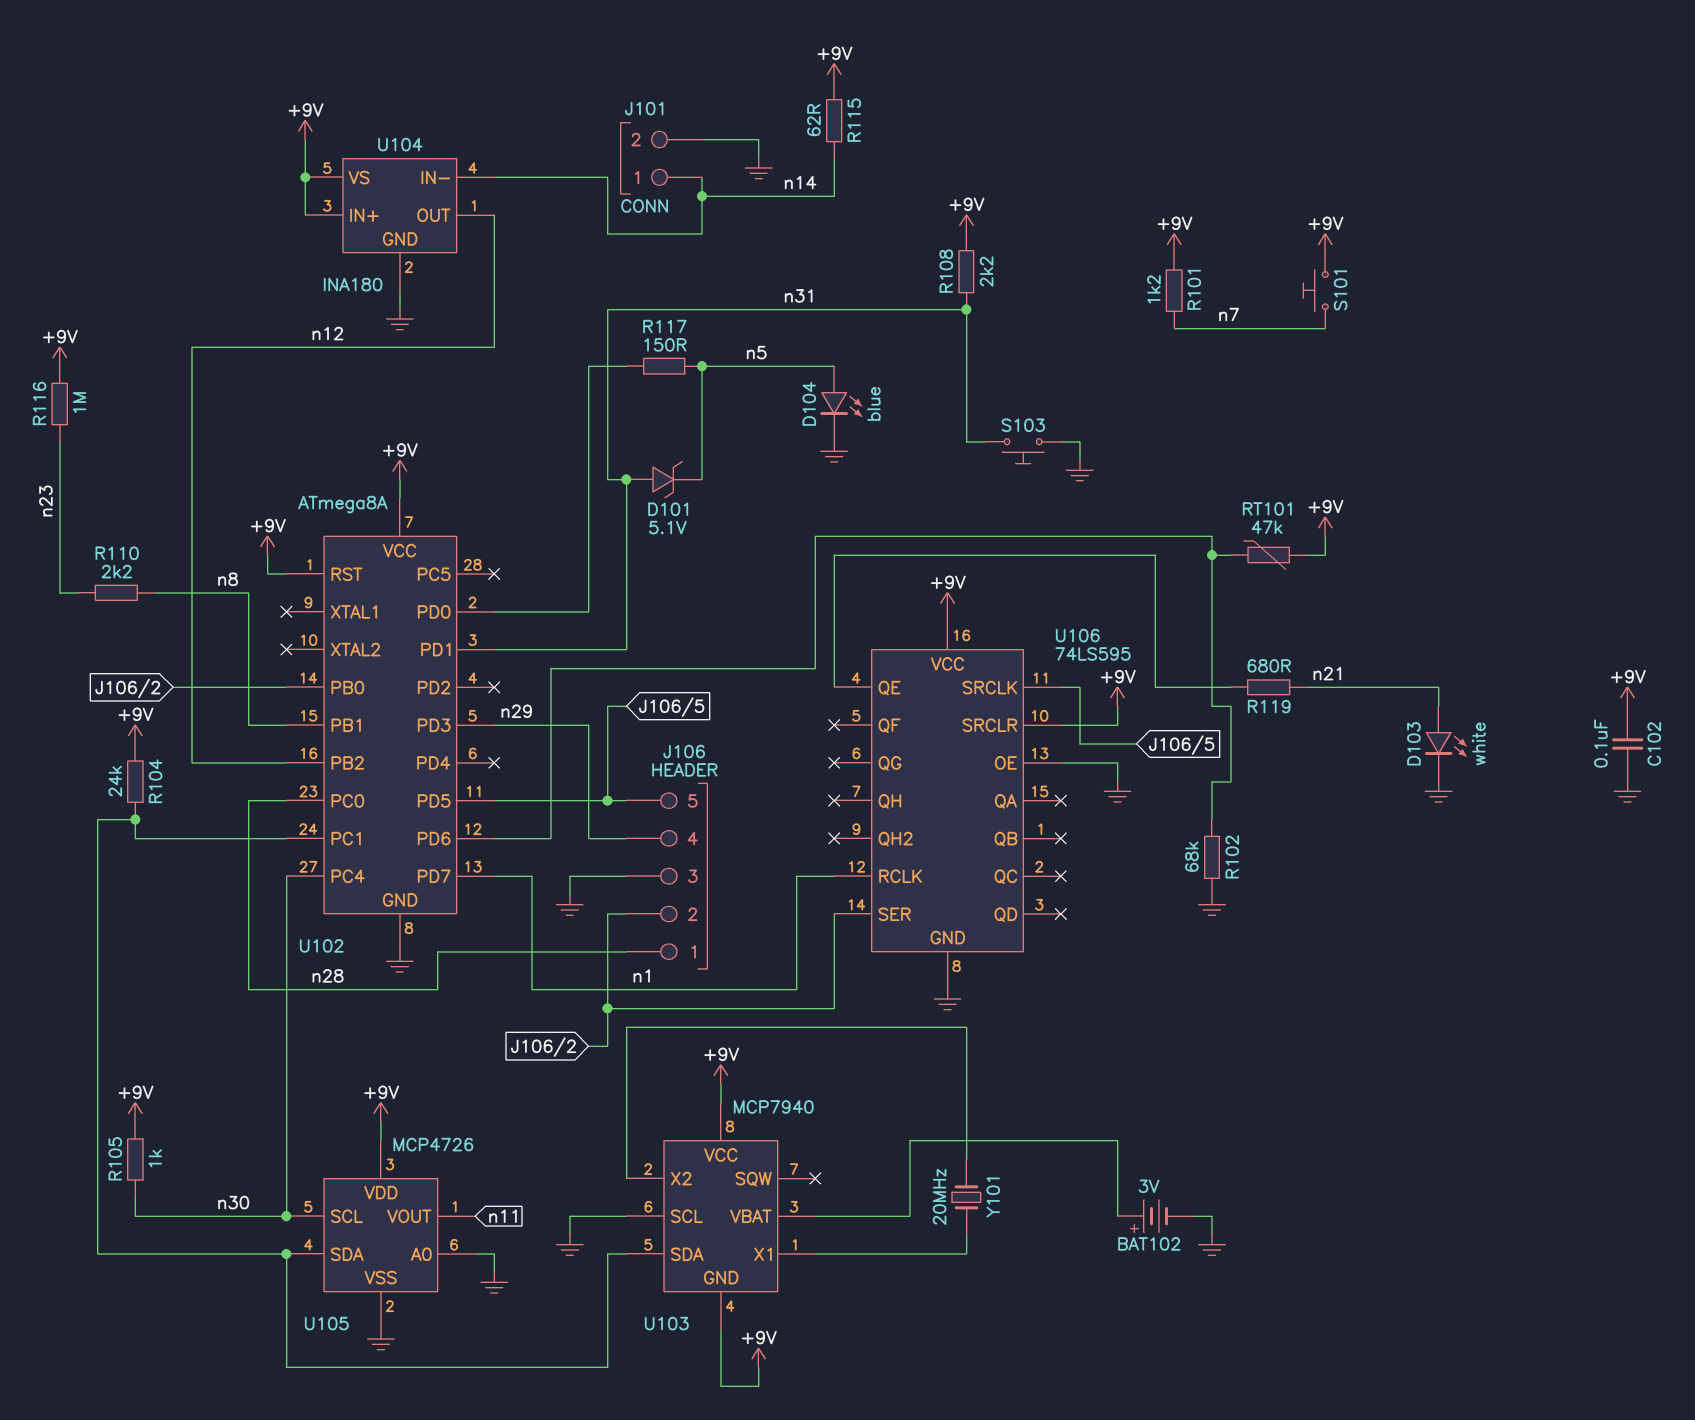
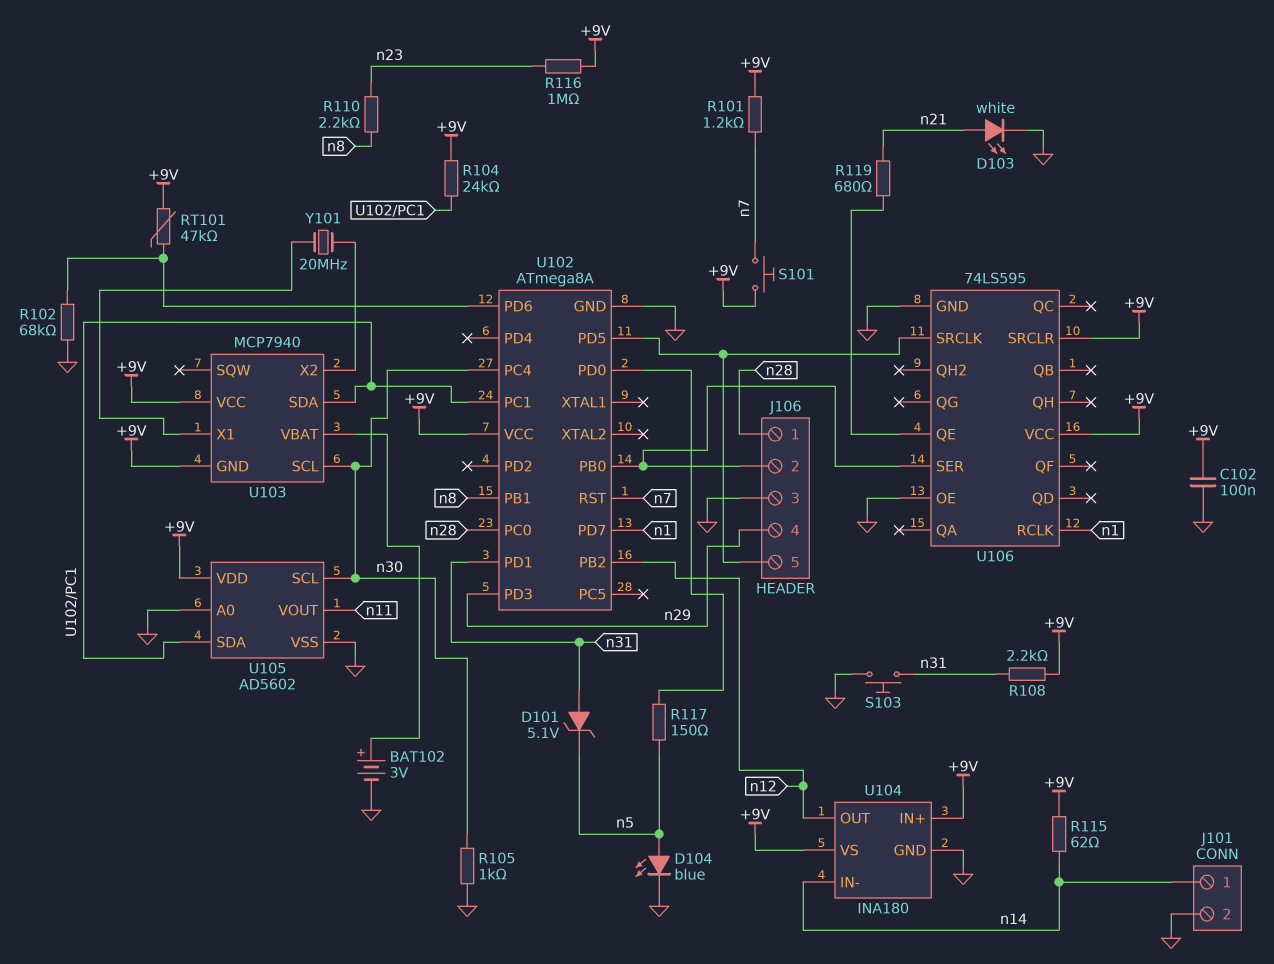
R105: 1k (+9V, n30) -> 1k (GND, n30)
U102 pin RST: +9V -> n7
U103 pin SCL: GND -> n30
U105: MCP4726 -> AD5602

